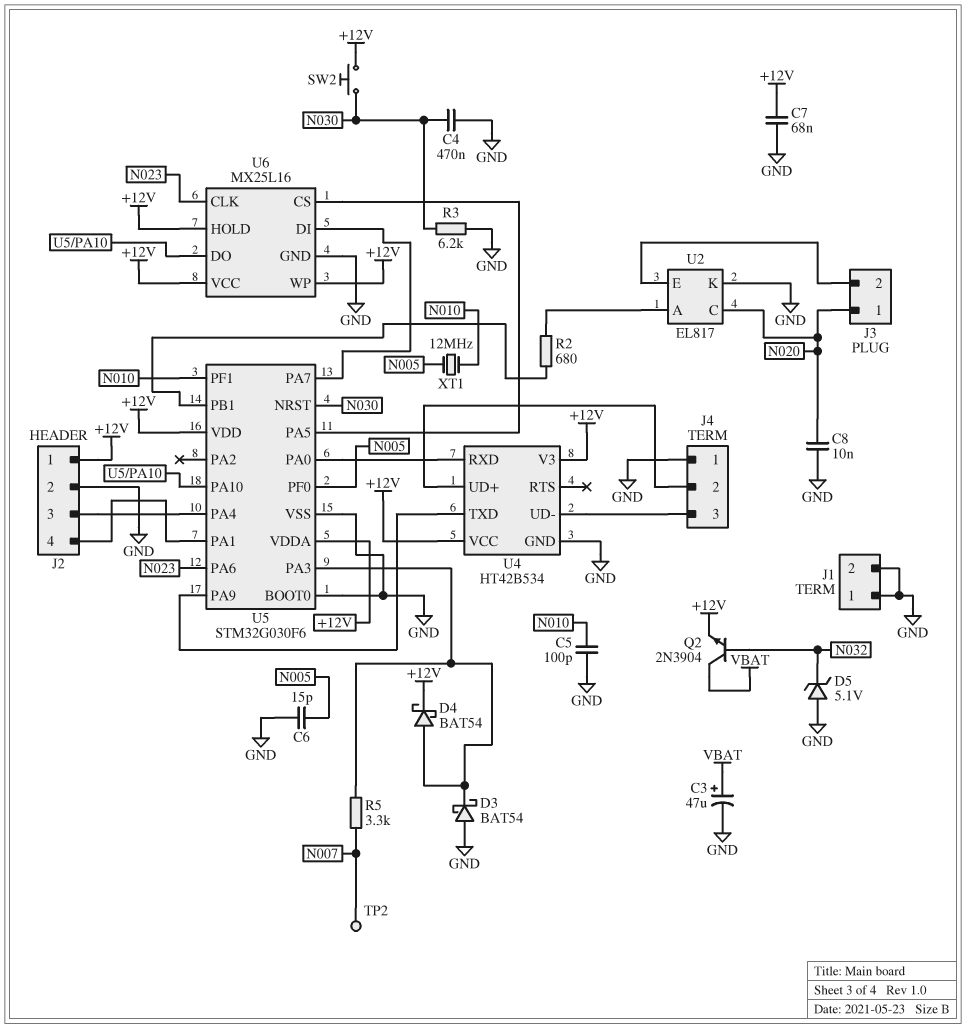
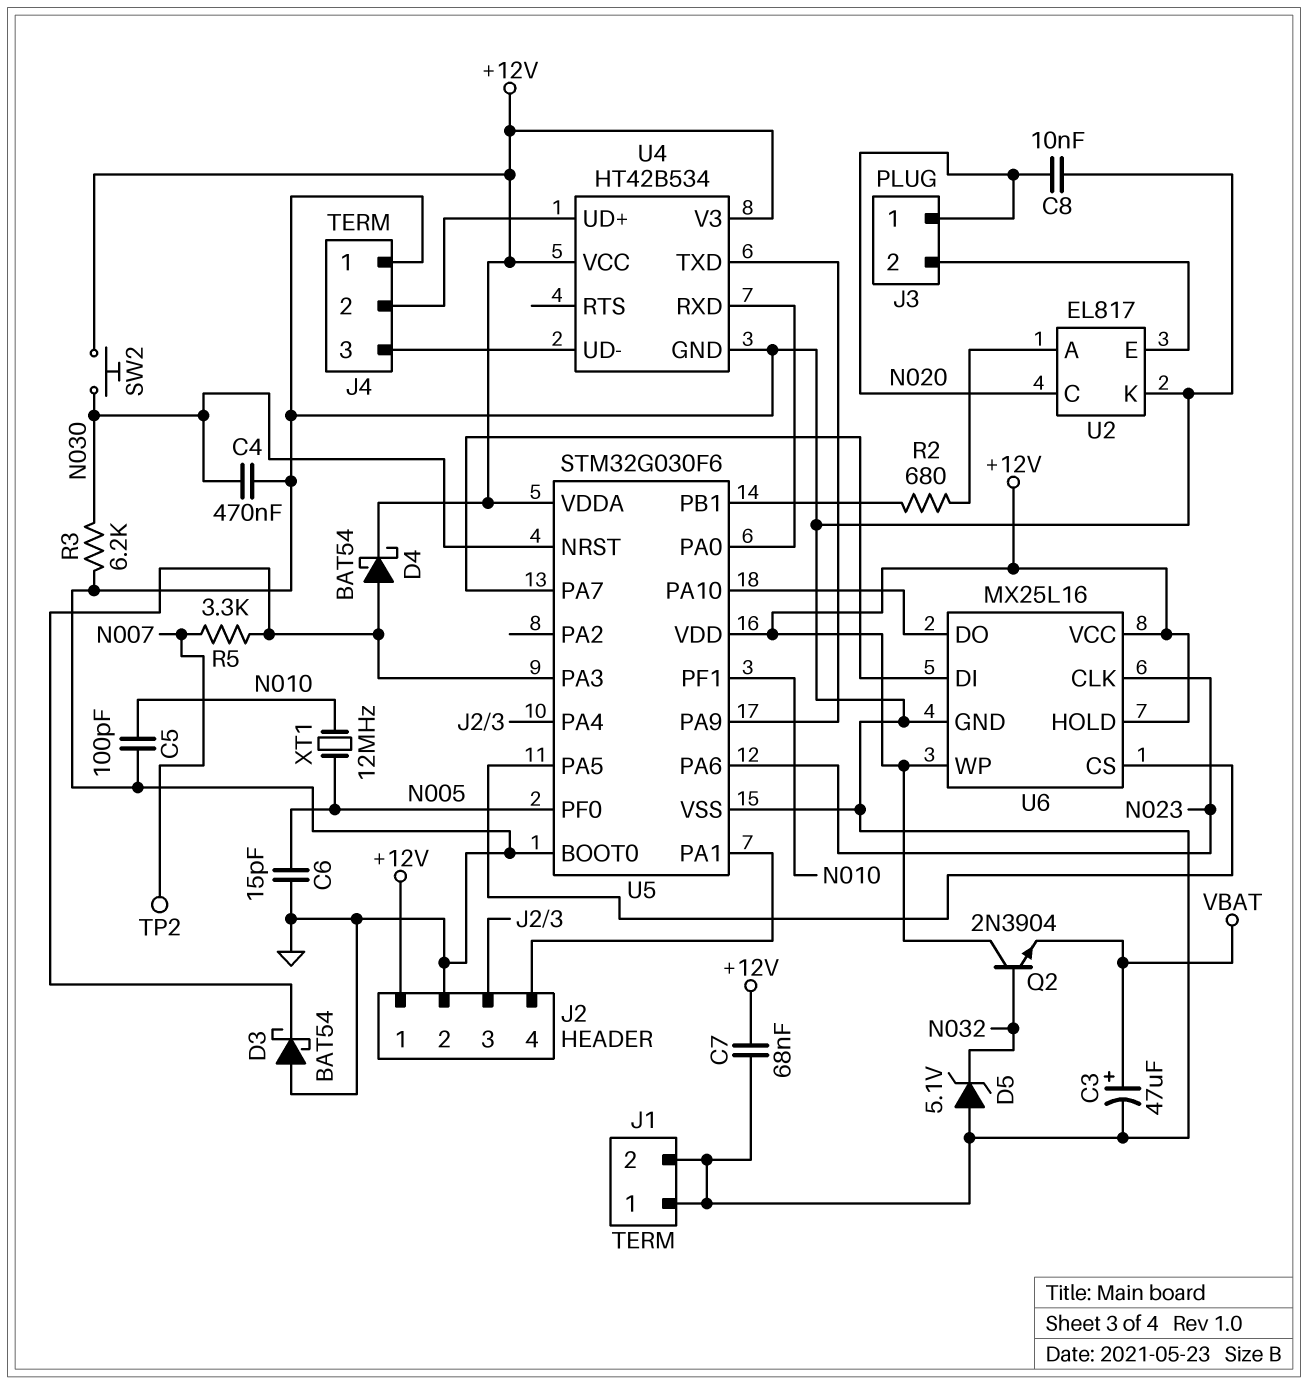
Q2: NPN 2N3904 (B N032, C VBAT, E +12V) -> NPN 2N3904 (B N032, C +12V, E VBAT)

